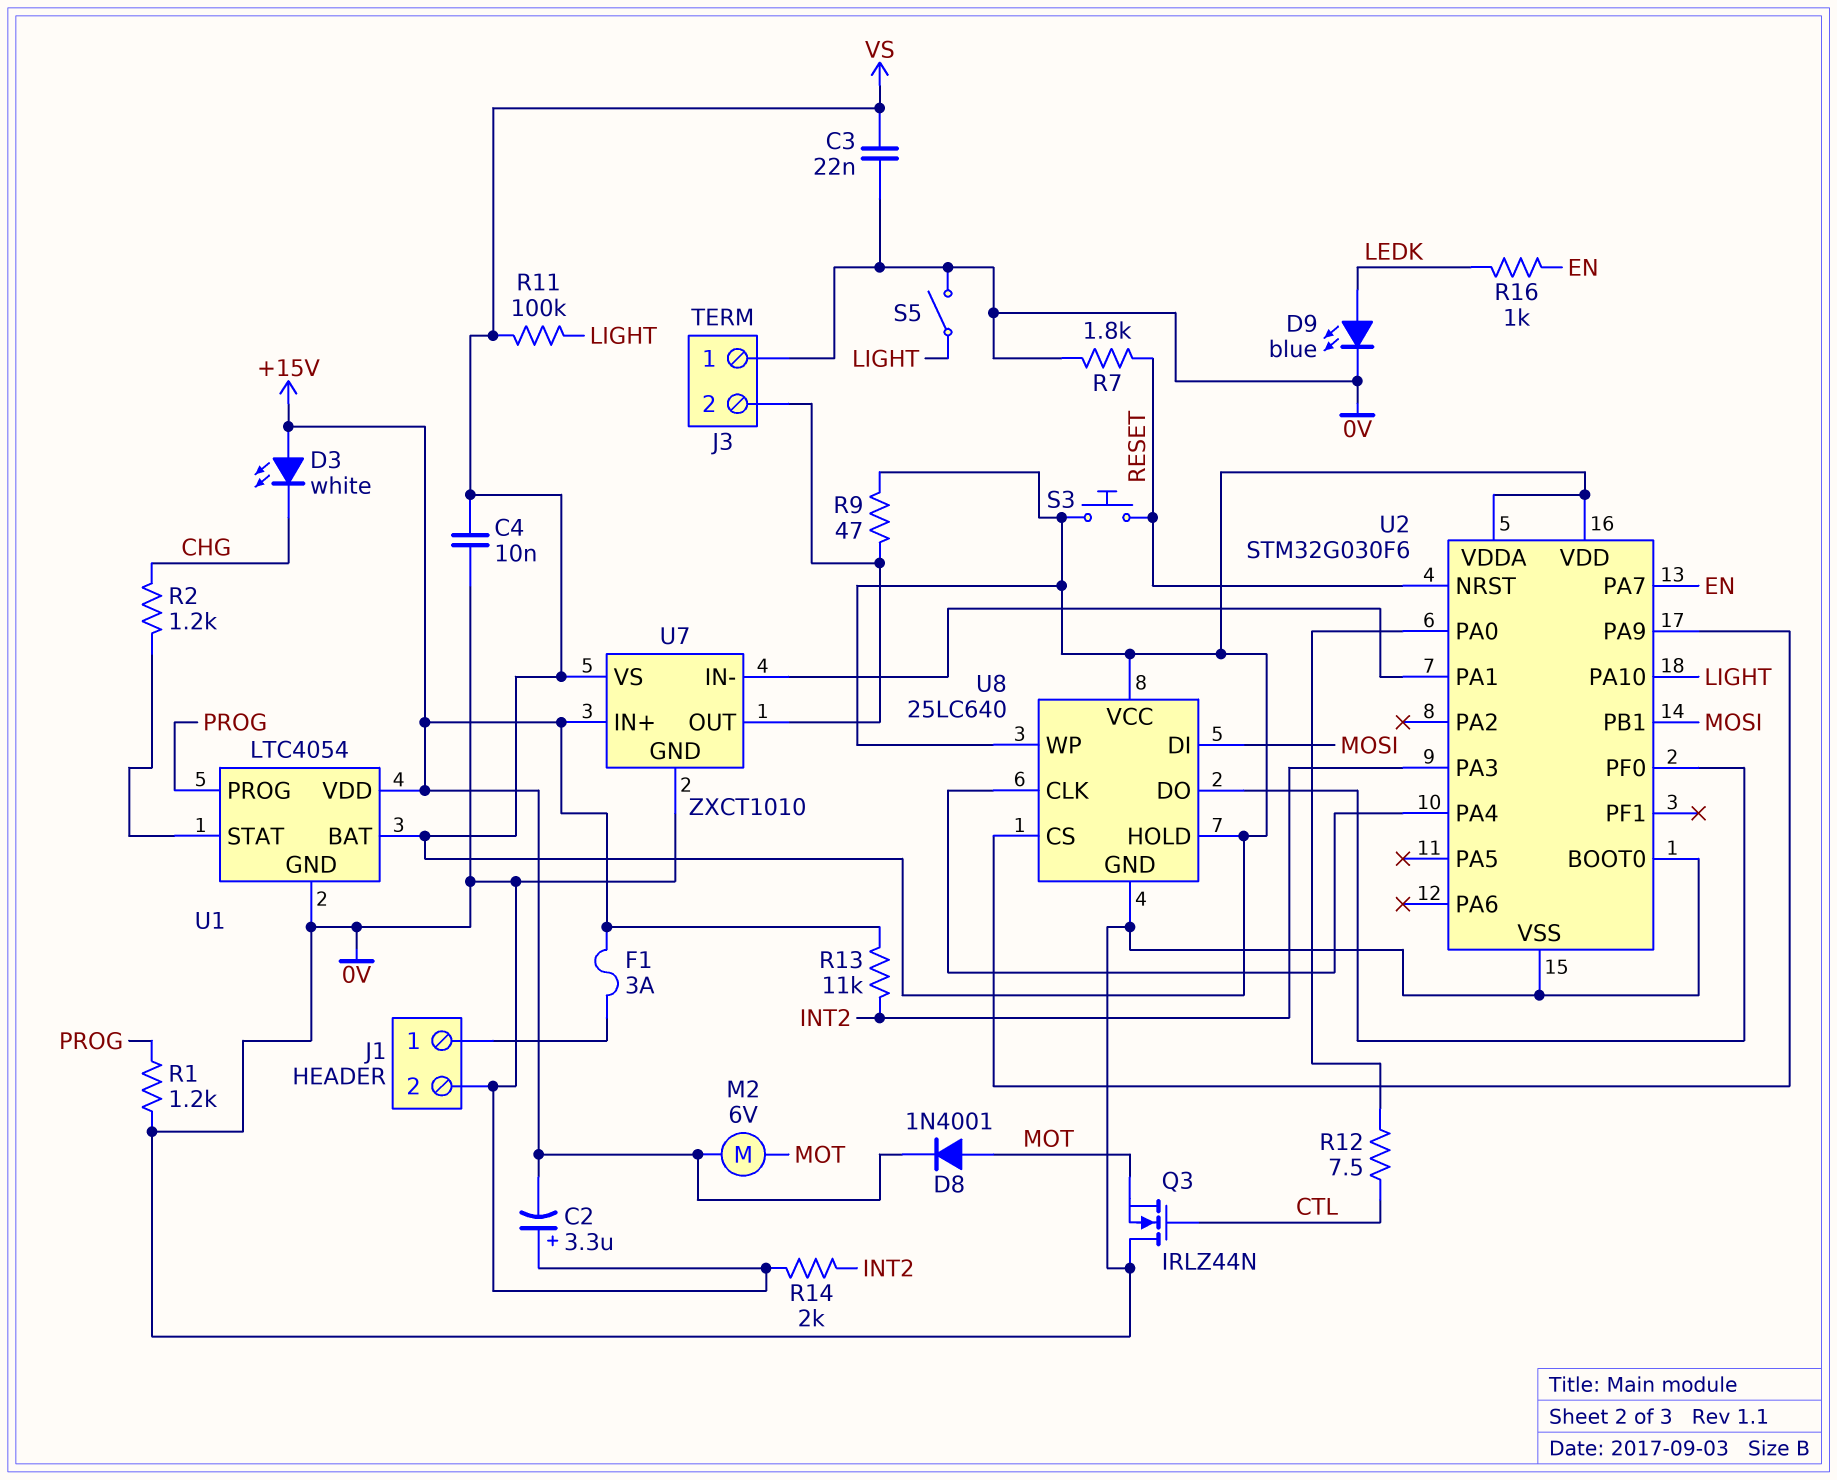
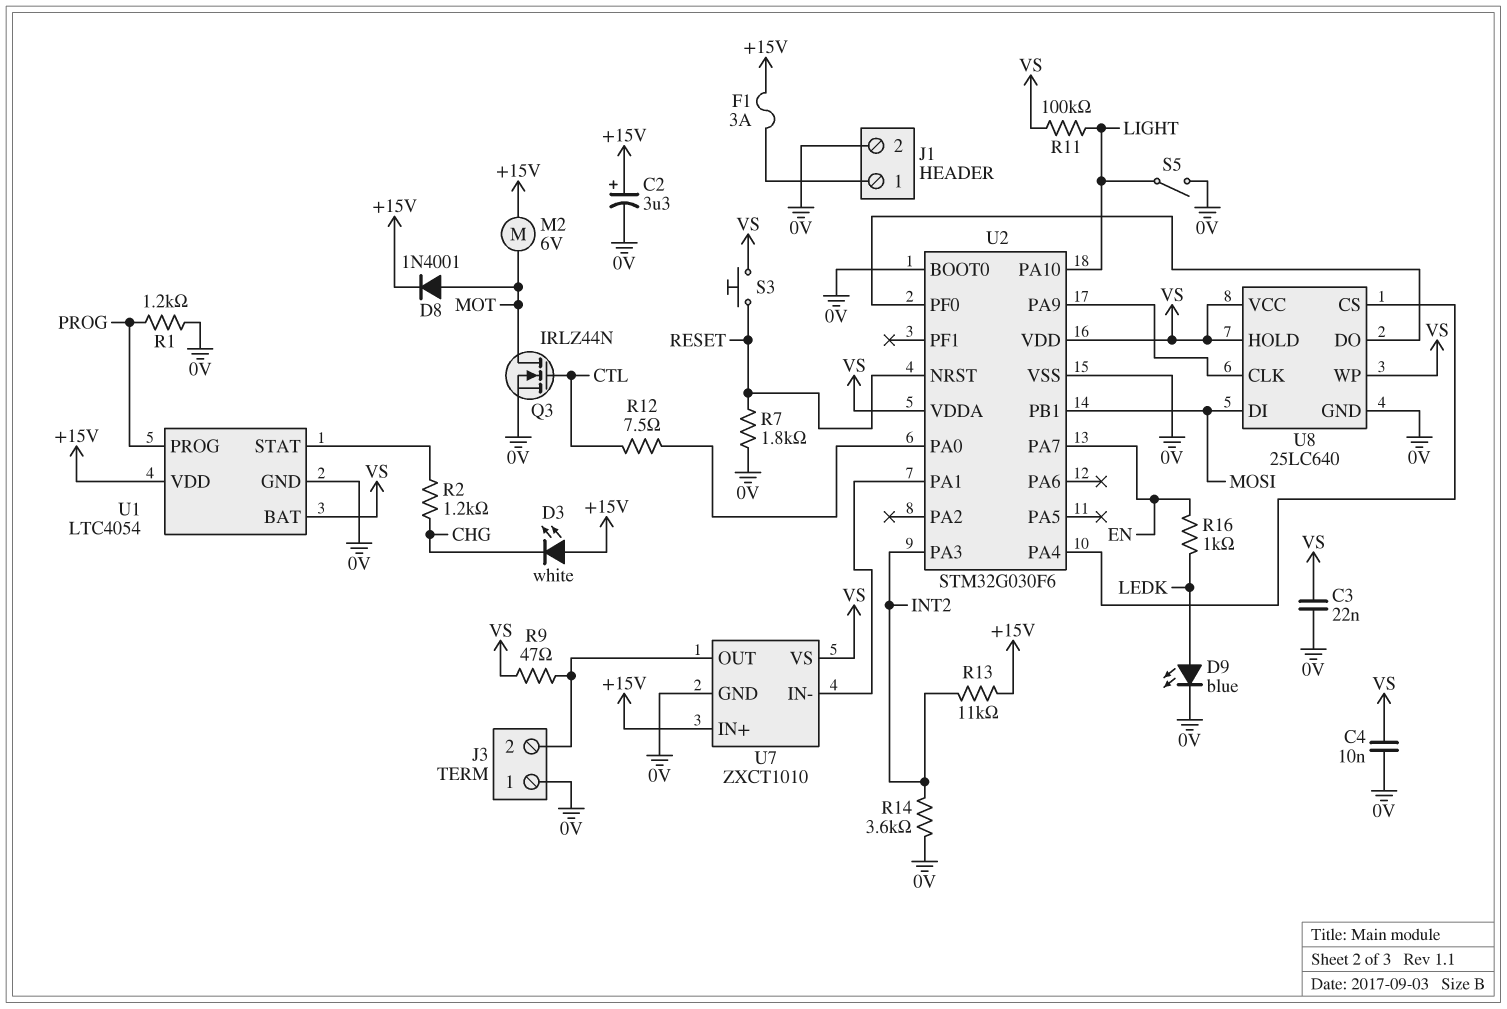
C2: 3.3uF (plus 0V, minus +15V) -> 3.3uF (plus +15V, minus 0V)
Q3: NMOS IRLZ44N (G CTL, D 0V, S MOT) -> NMOS IRLZ44N (G CTL, D MOT, S 0V)
R14: 2k (0V, INT2) -> 3.6k (0V, INT2)
U8 pin CLK: U2/PA4 -> U2/PA9
U8 pin CS: U2/PA9 -> U2/PA4

